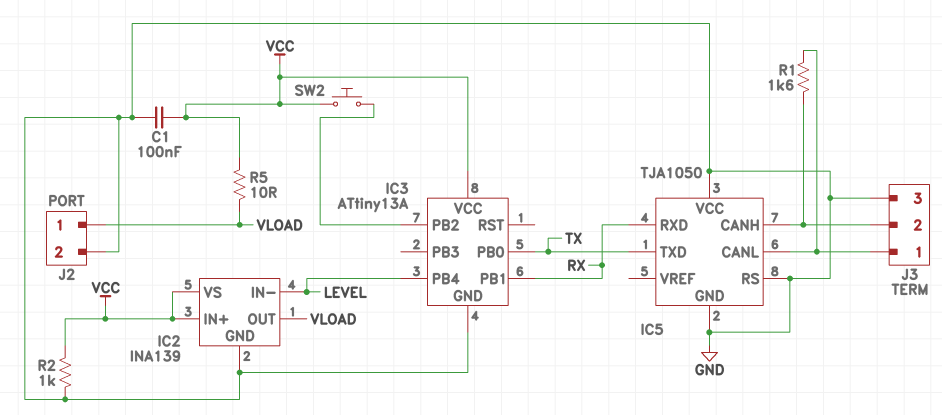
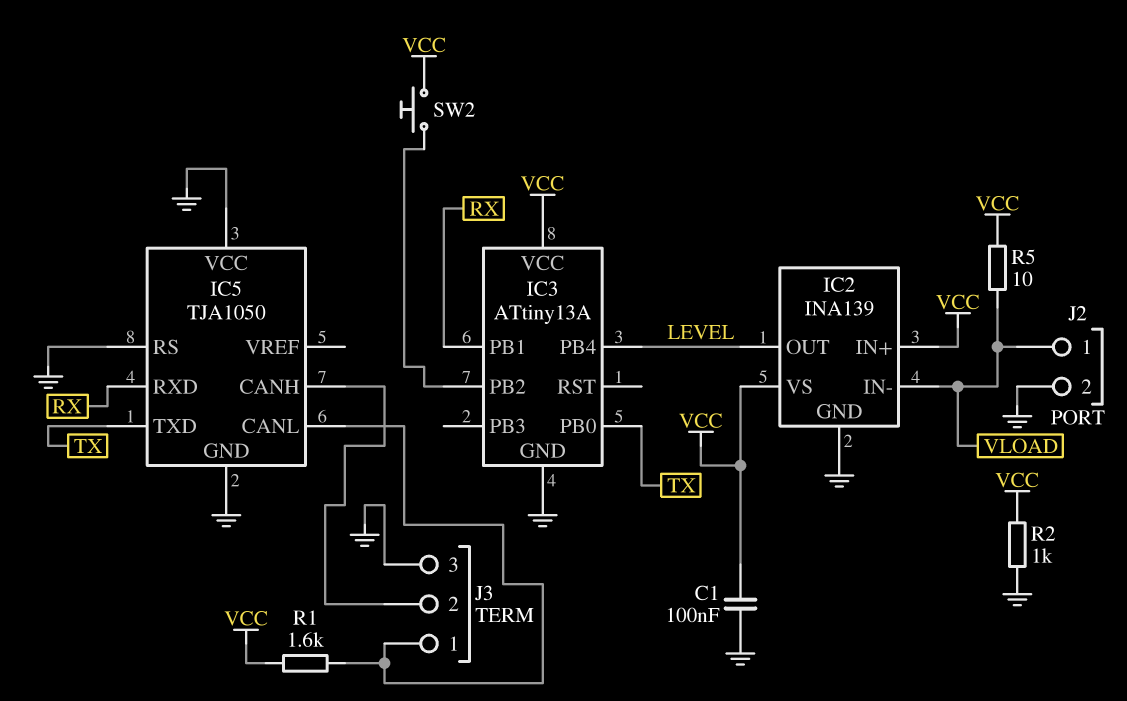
IC2 pin IN-: LEVEL -> VLOAD
IC2 pin OUT: VLOAD -> LEVEL
R1: 1.6k (IC5/CANH, IC5/CANL) -> 1.6k (IC5/CANL, VCC)

